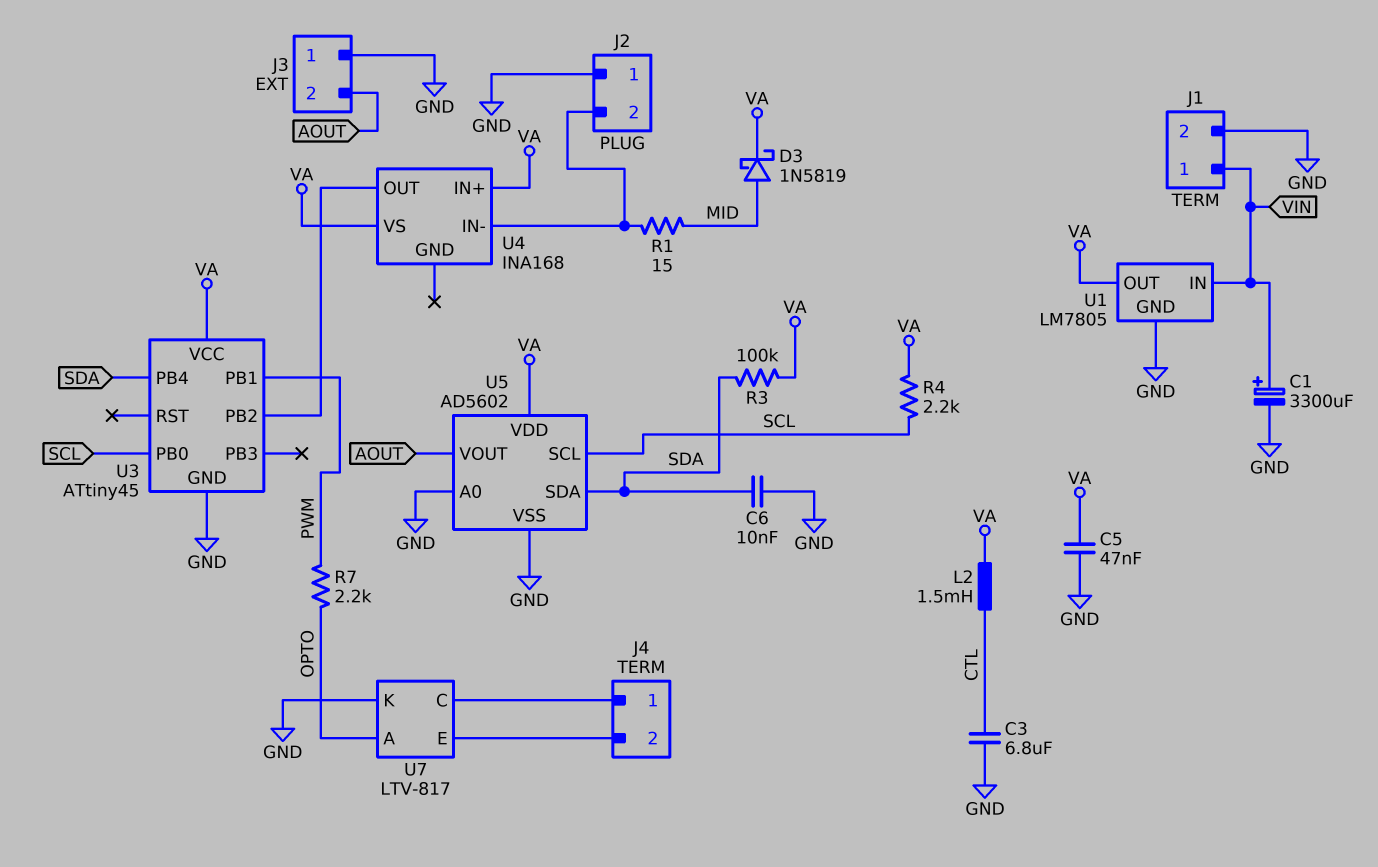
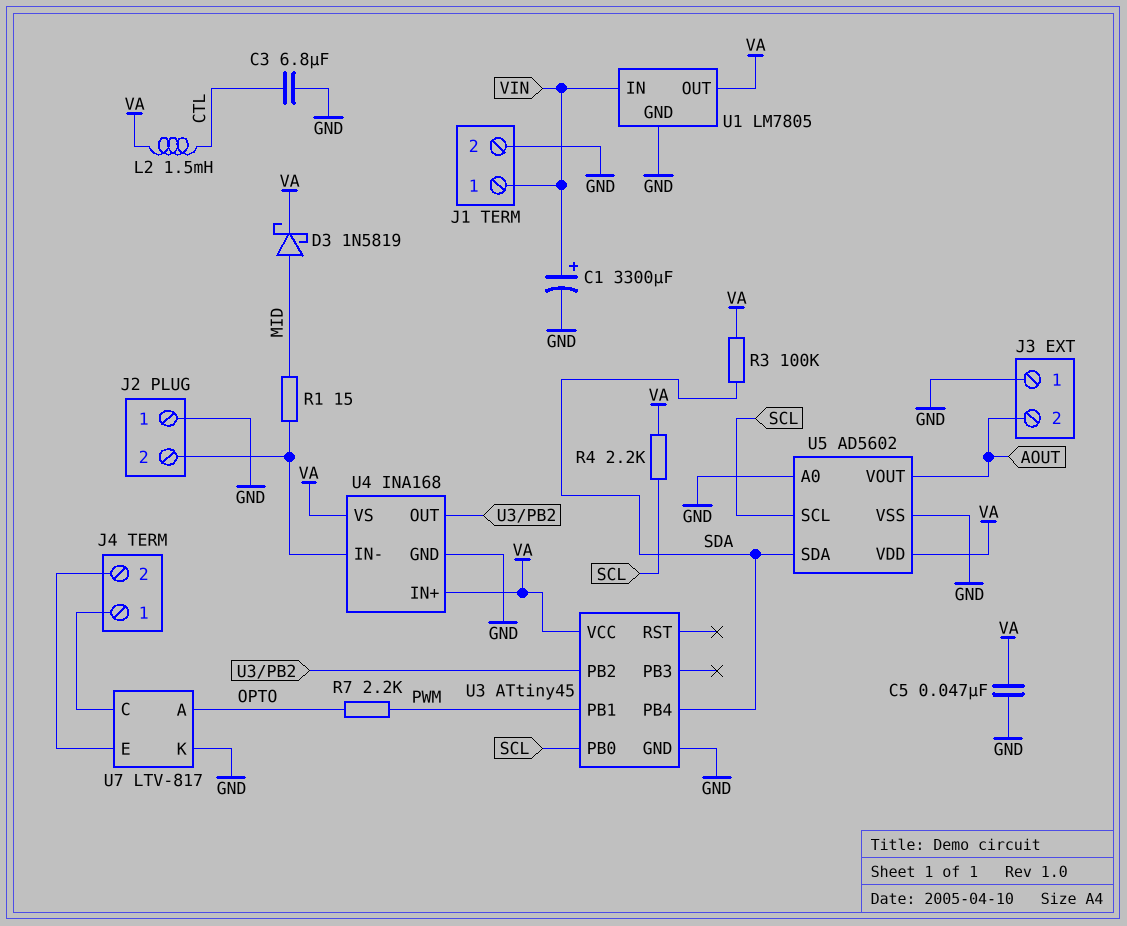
C6: 10nF (GND, SDA) -> none
U4 pin GND: none -> GND

